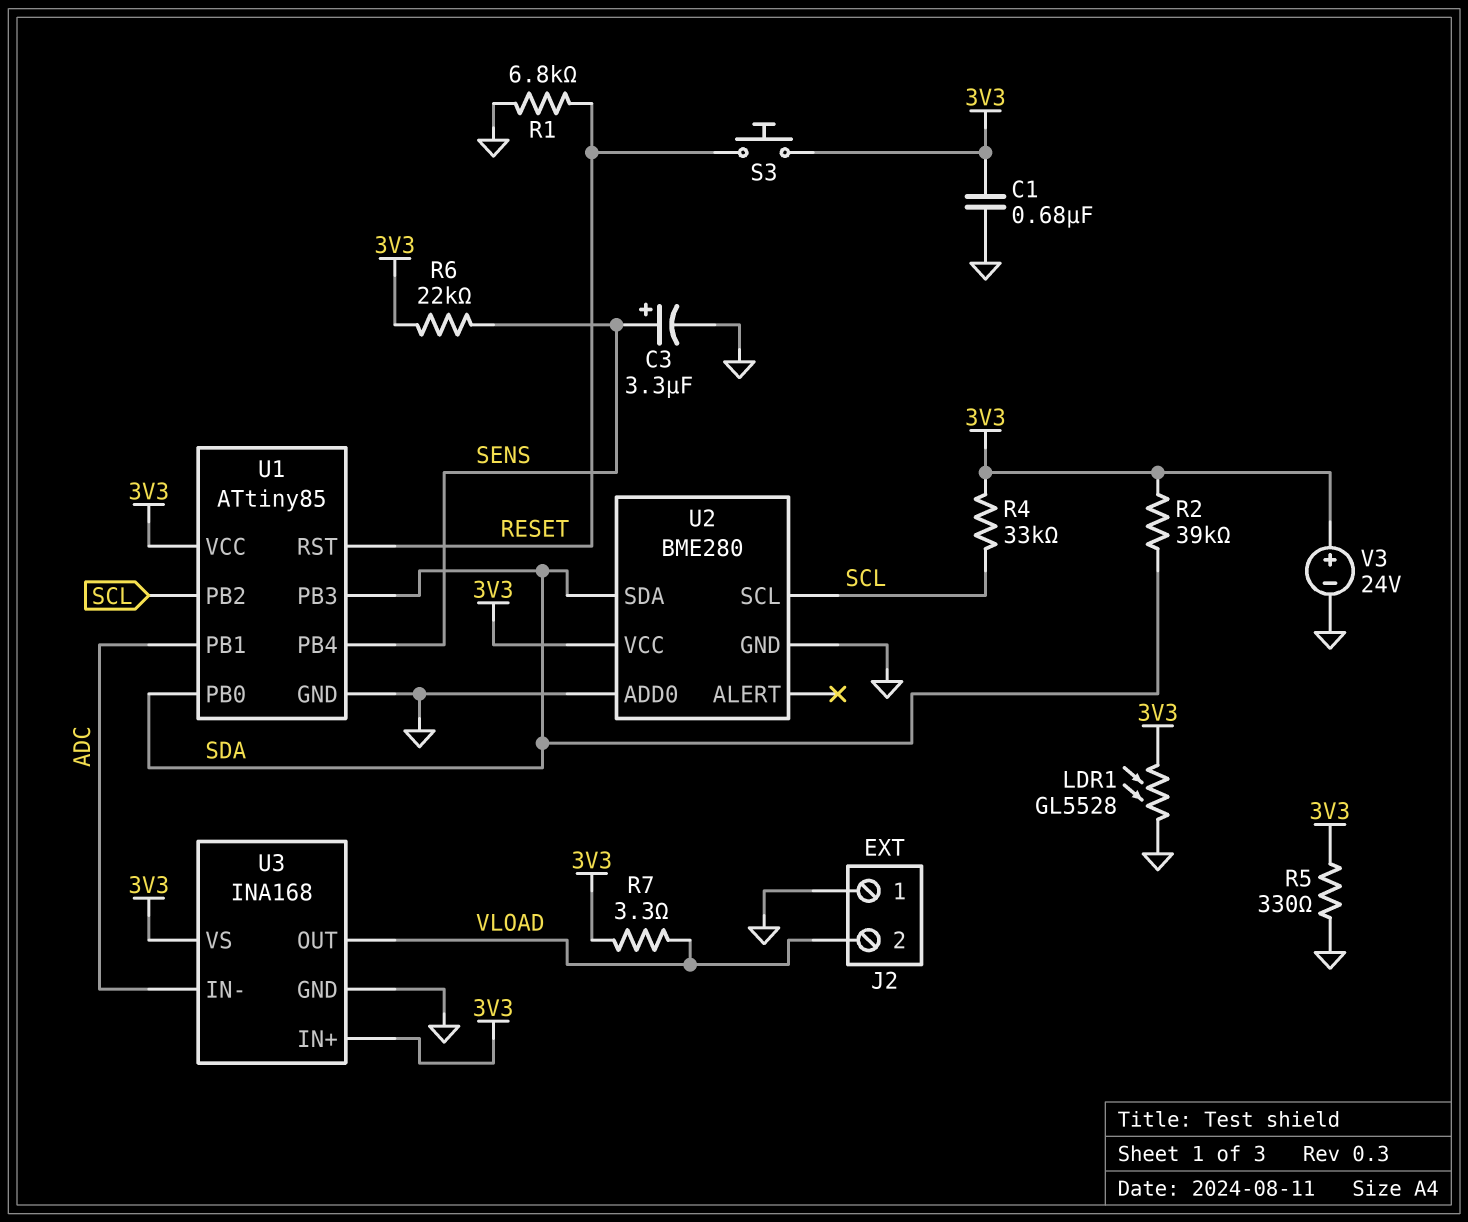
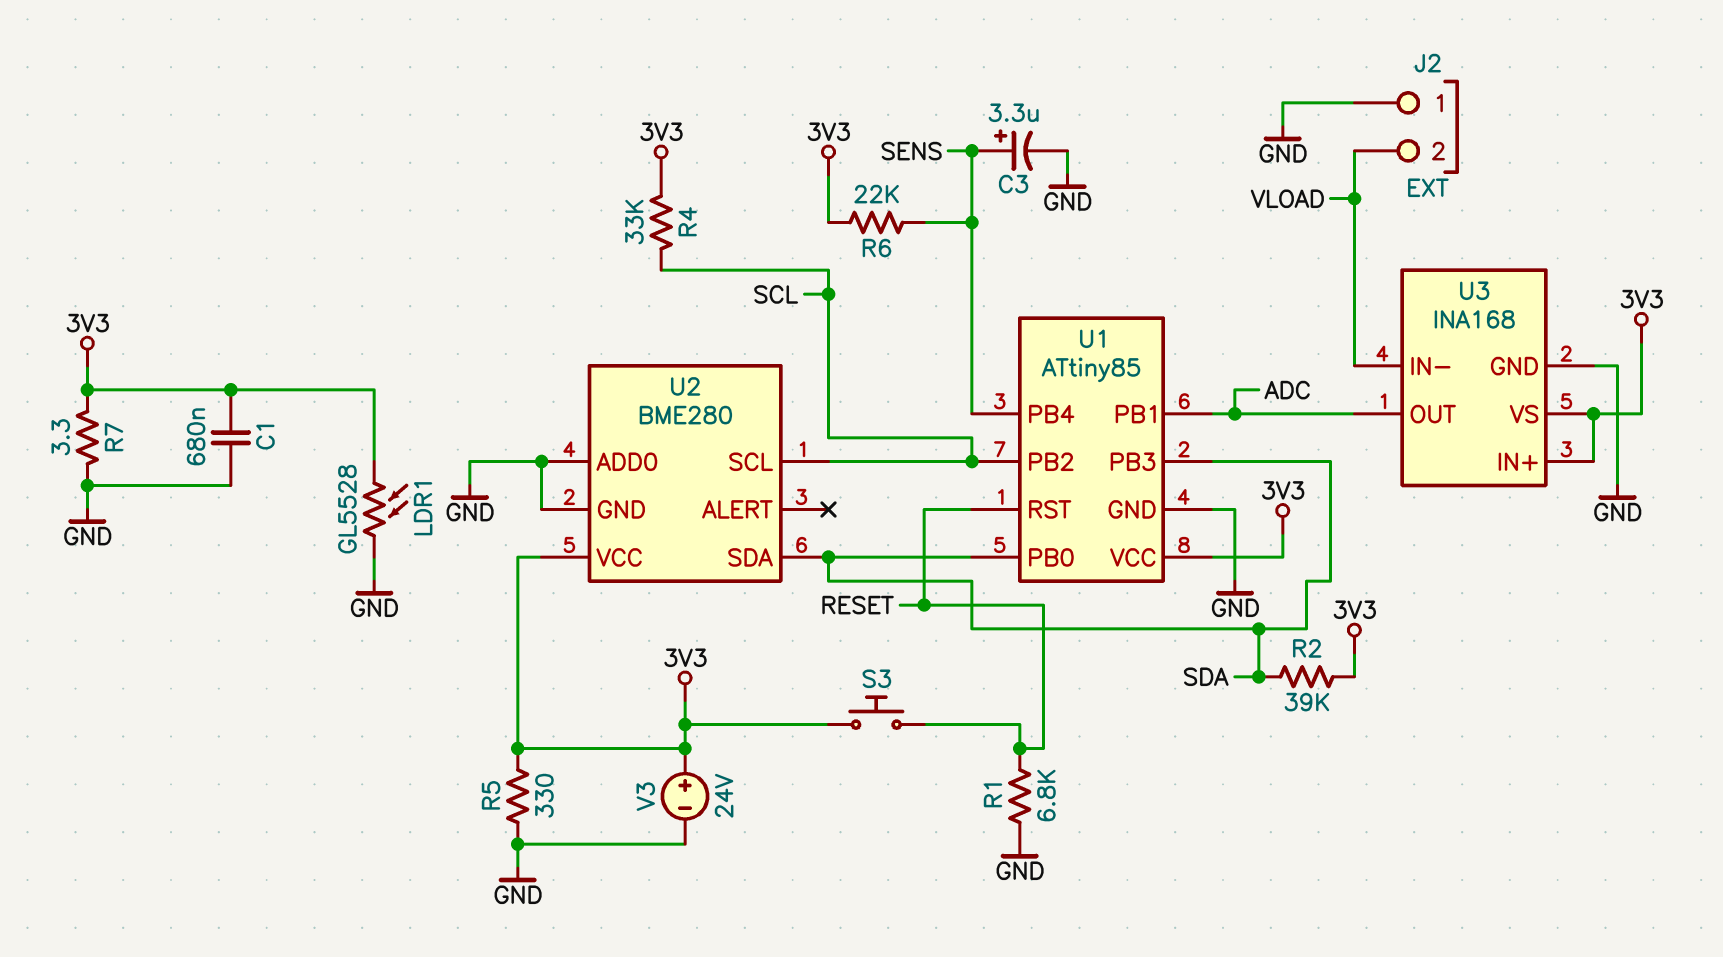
R7: 3.3 (3V3, VLOAD) -> 3.3 (3V3, GND)
U3 pin IN-: ADC -> VLOAD
U3 pin OUT: VLOAD -> ADC

